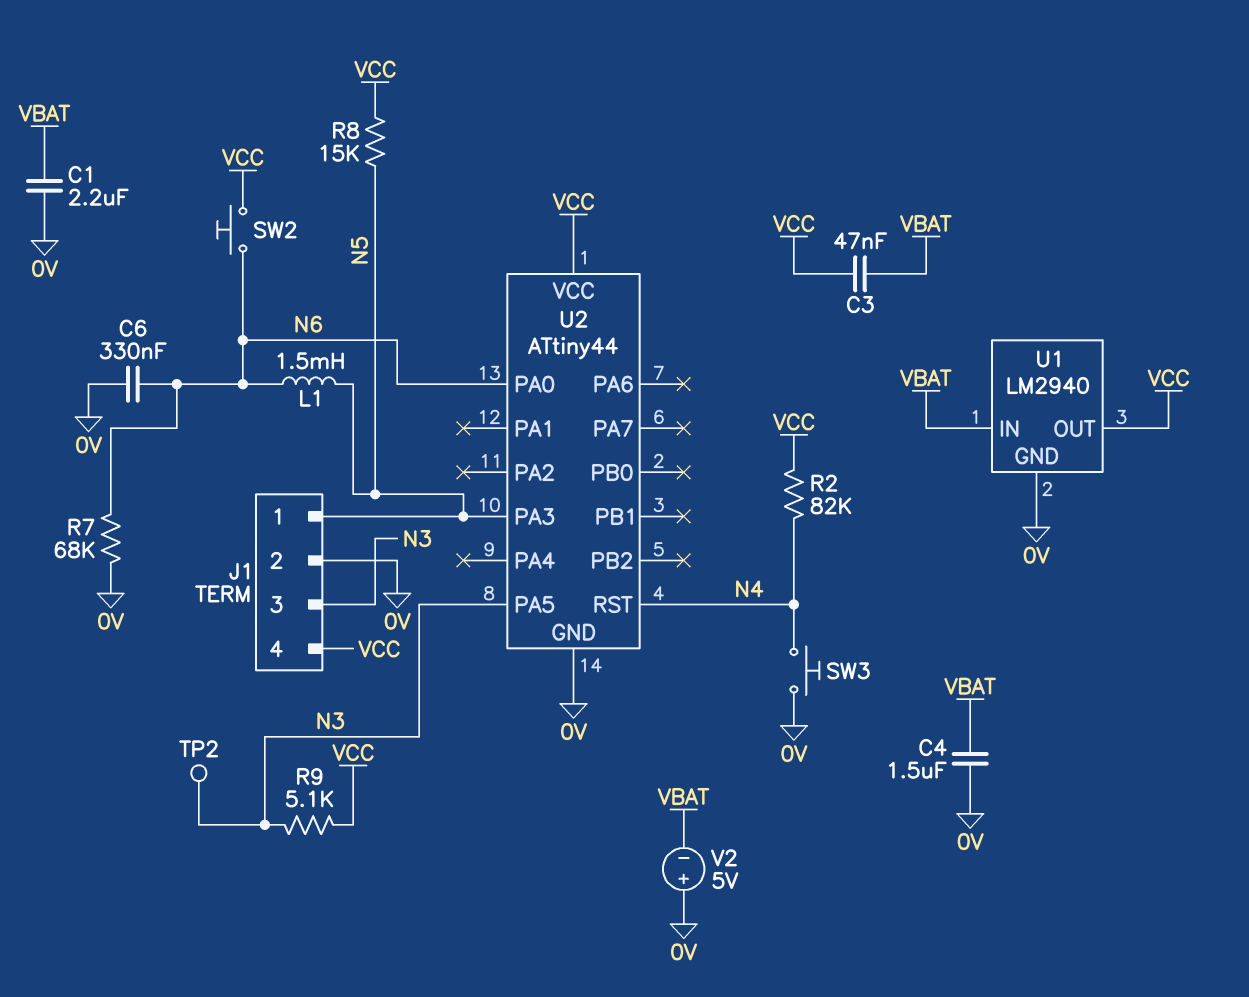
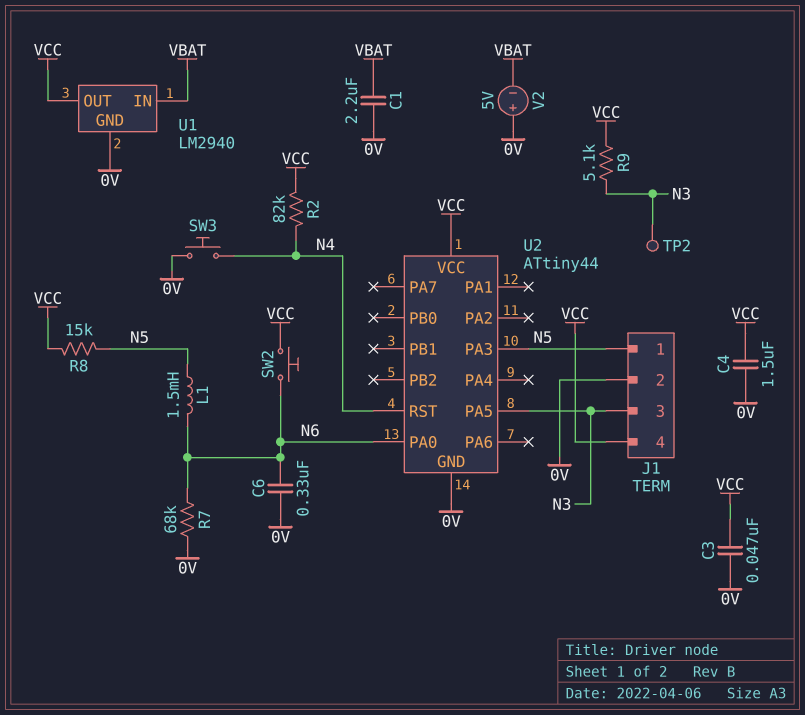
C3: 47nF (VBAT, VCC) -> 47nF (0V, VCC)
C4: 1.5uF (0V, VBAT) -> 1.5uF (0V, VCC)

